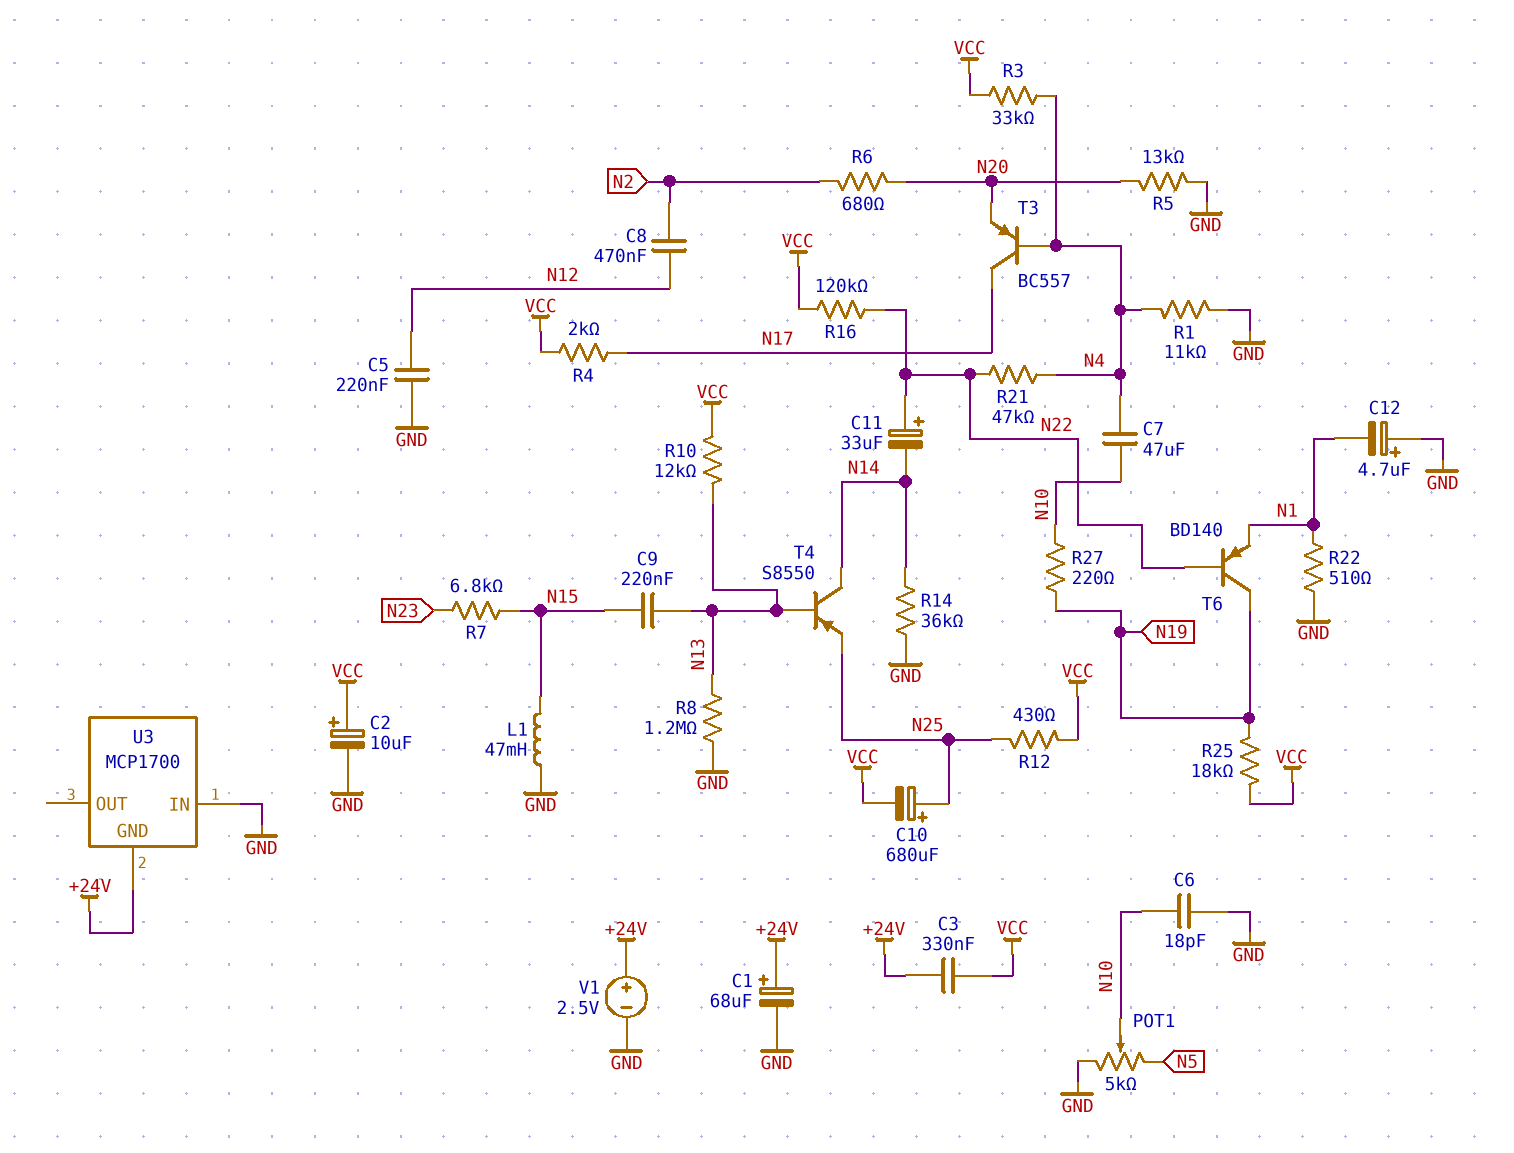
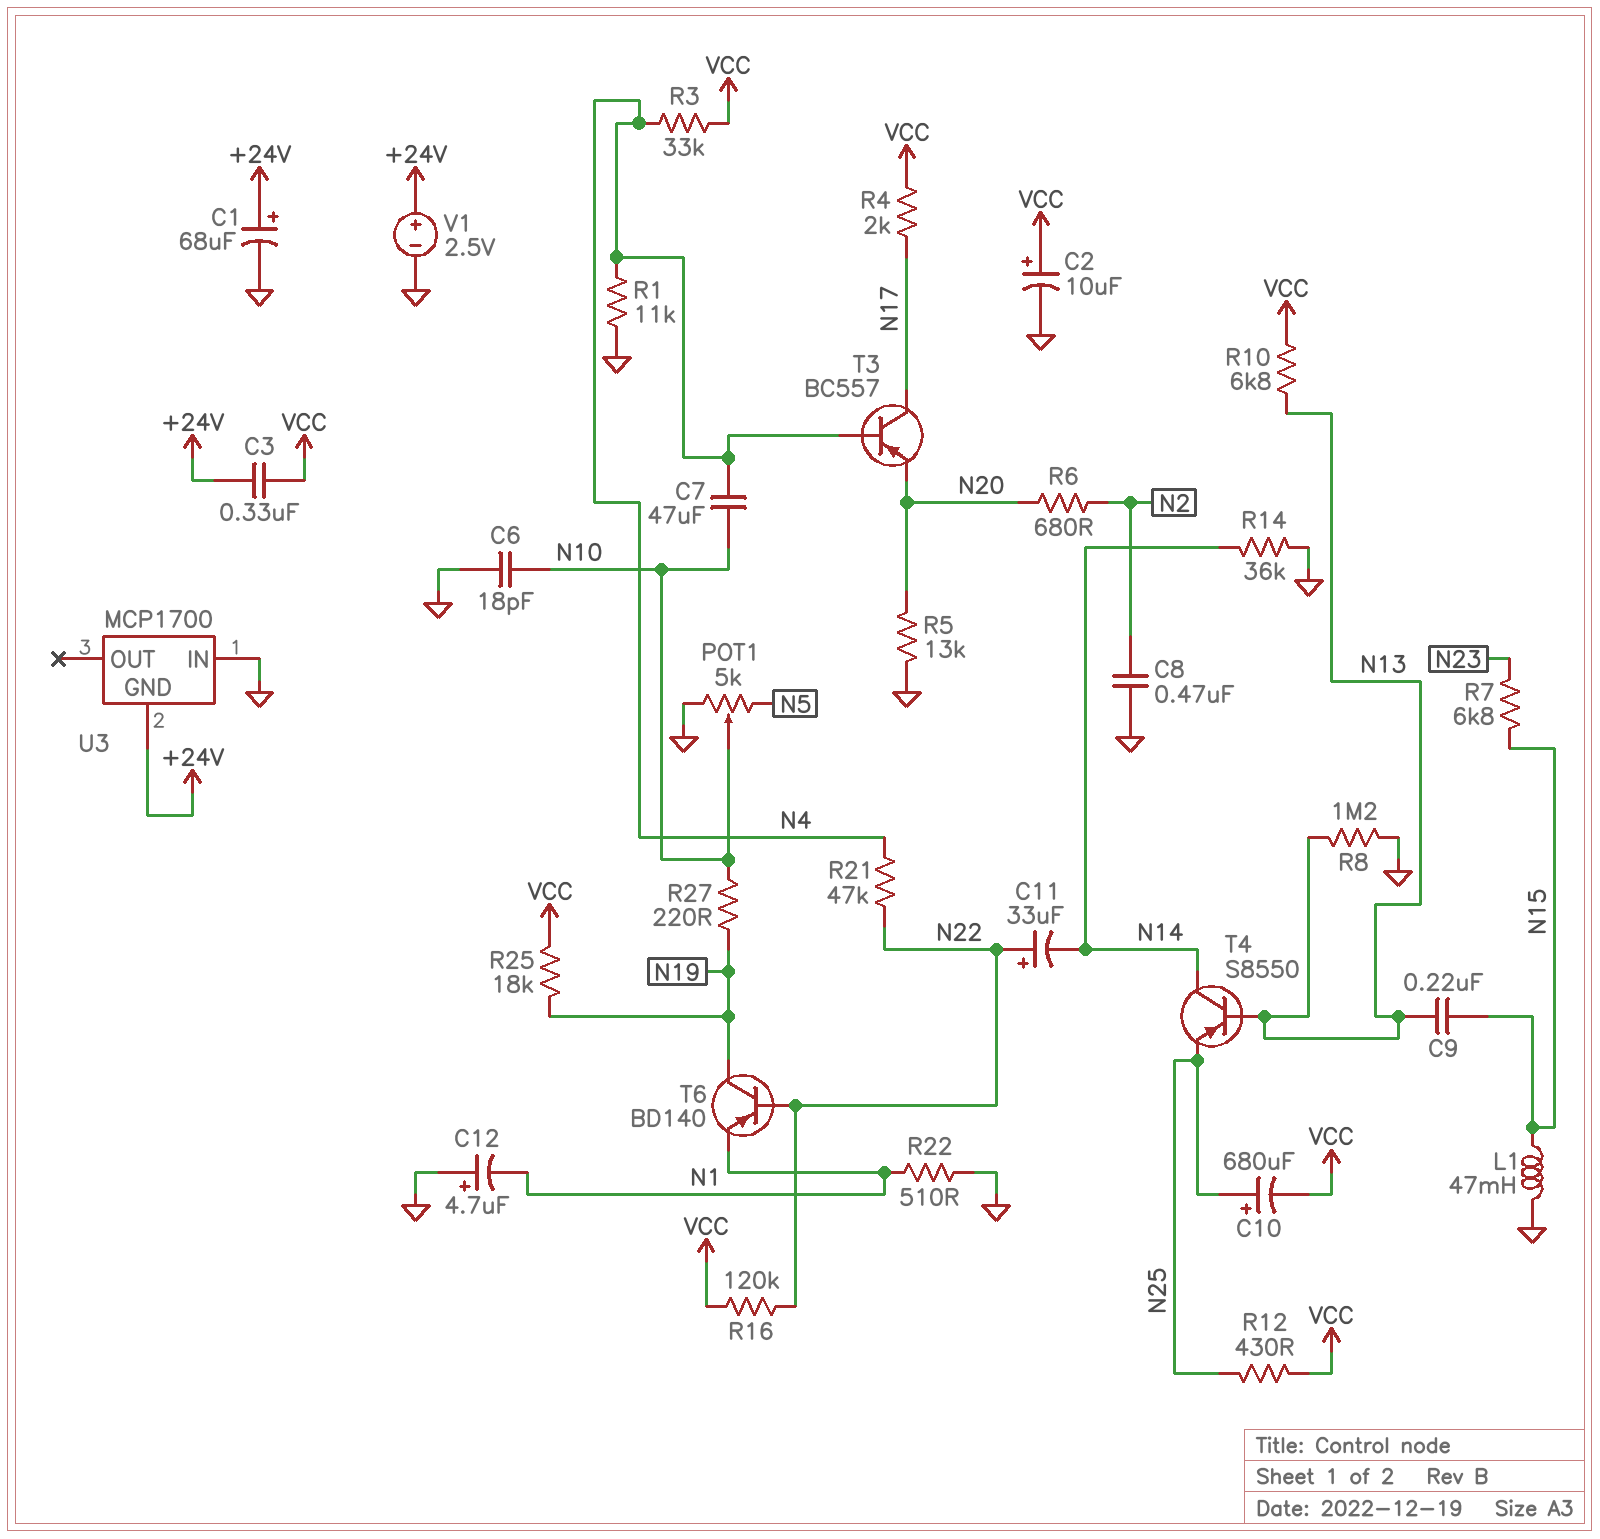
C5: 220nF (GND, N12) -> none
C8: 470nF (N2, N12) -> 470nF (GND, N2)
R10: 12k (N13, VCC) -> 6.8k (N13, VCC)

